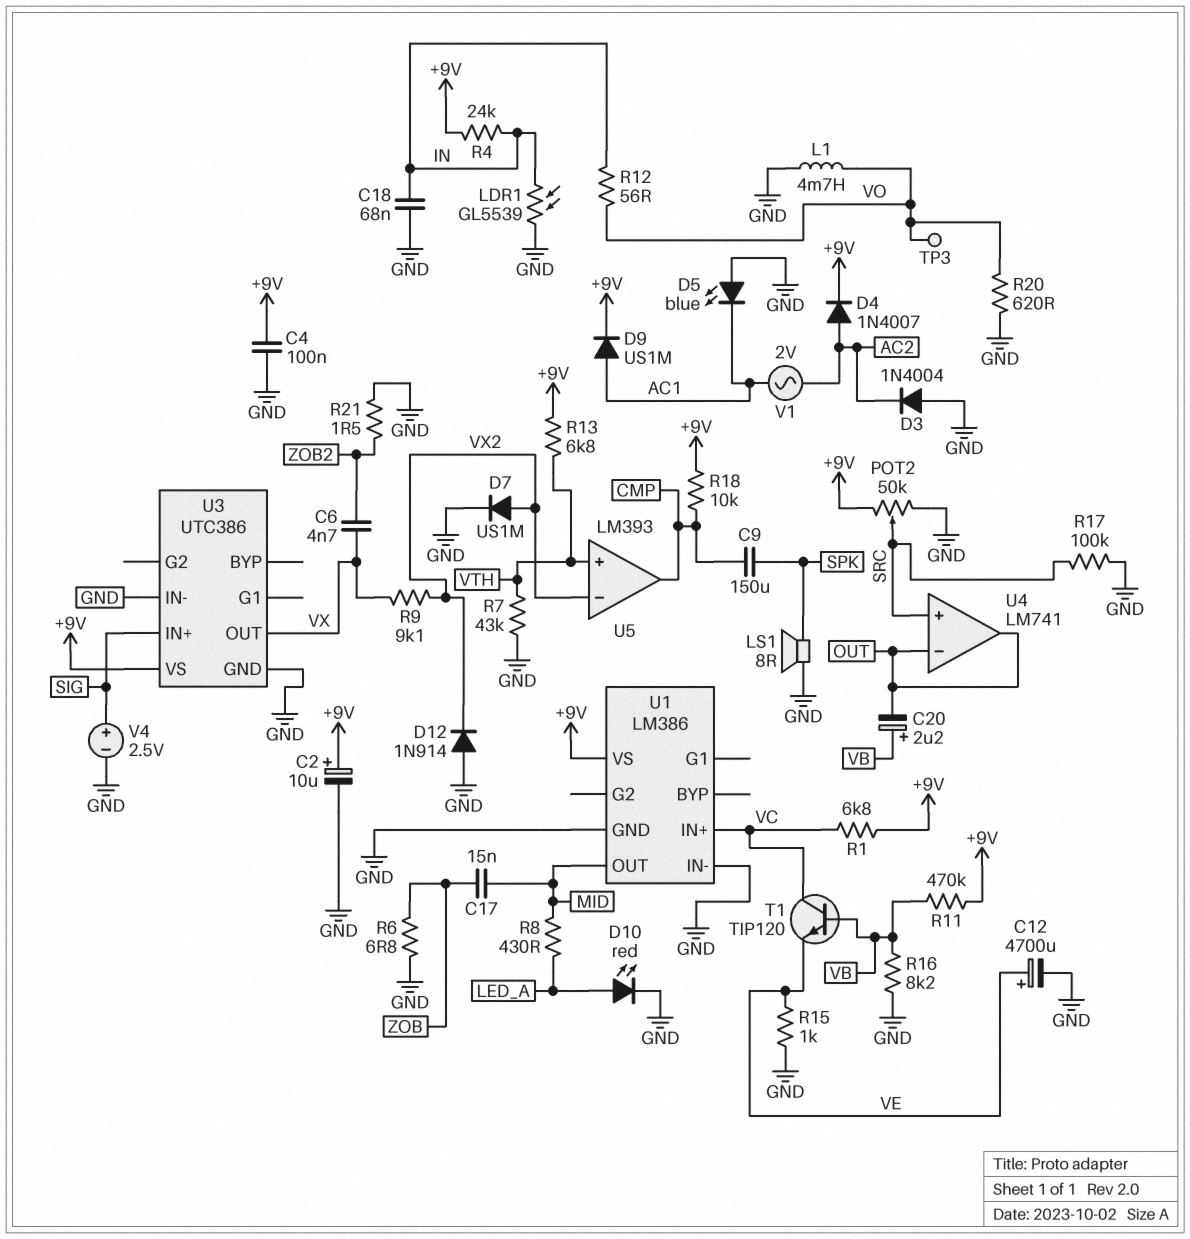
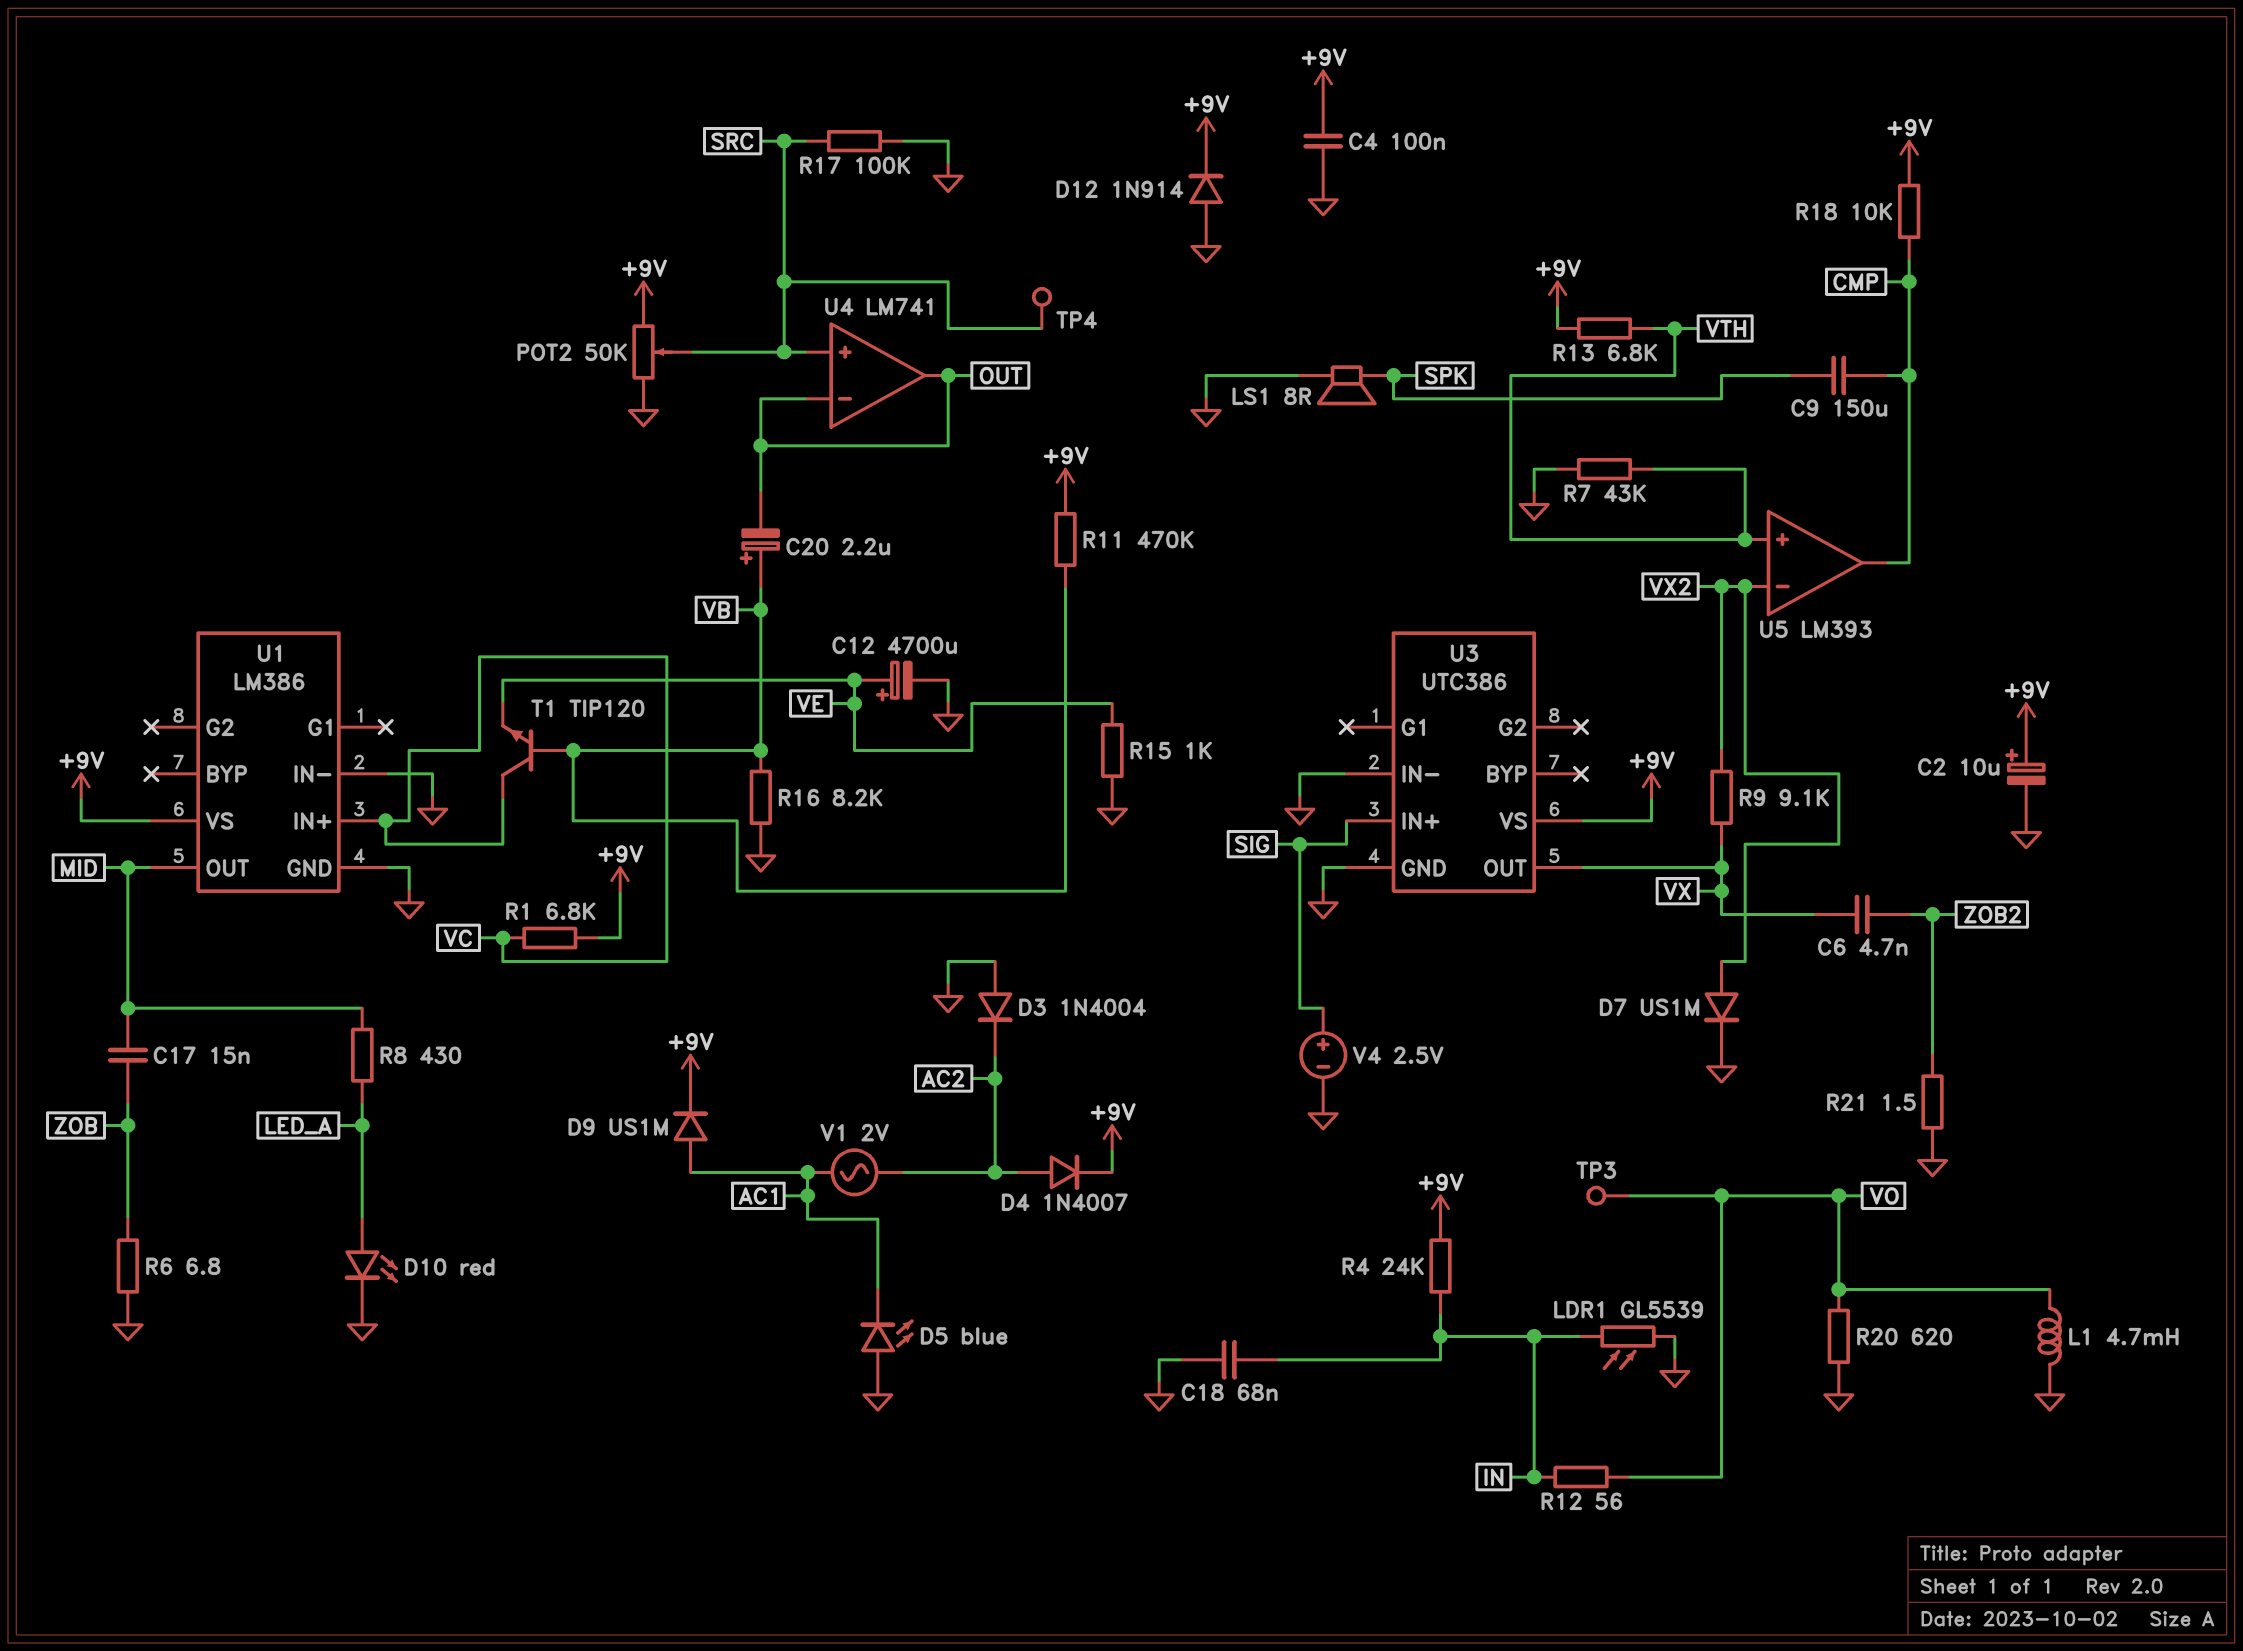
D12: diode 1N914 (A GND, K VX2) -> diode 1N914 (A GND, K +9V)
TP4: none -> test point (SRC)

